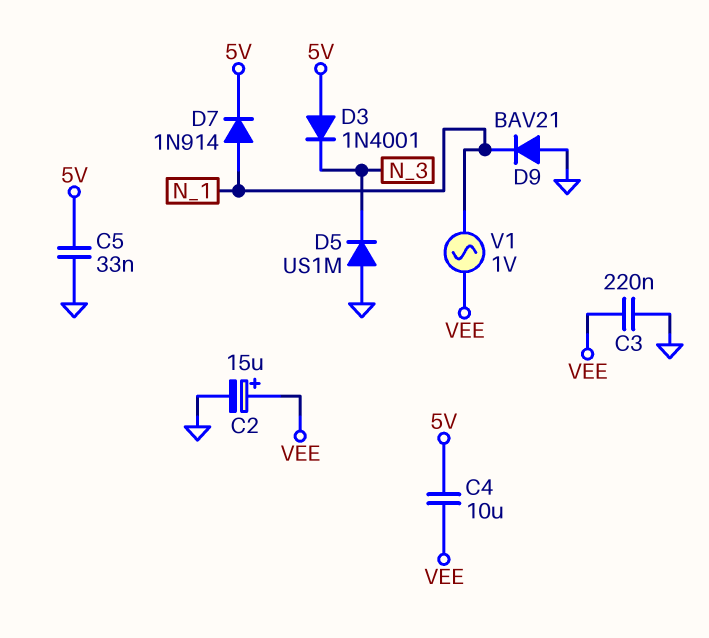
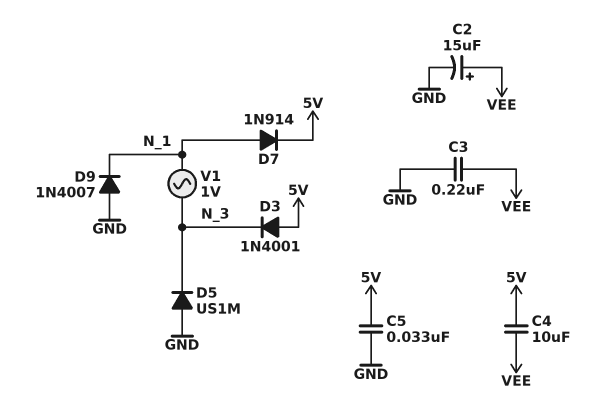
D9: diode BAV21 (A GND, K N_1) -> diode 1N4007 (A GND, K N_1)
V1: AC 1V (N_1, VEE) -> AC 1V (N_1, N_3)

